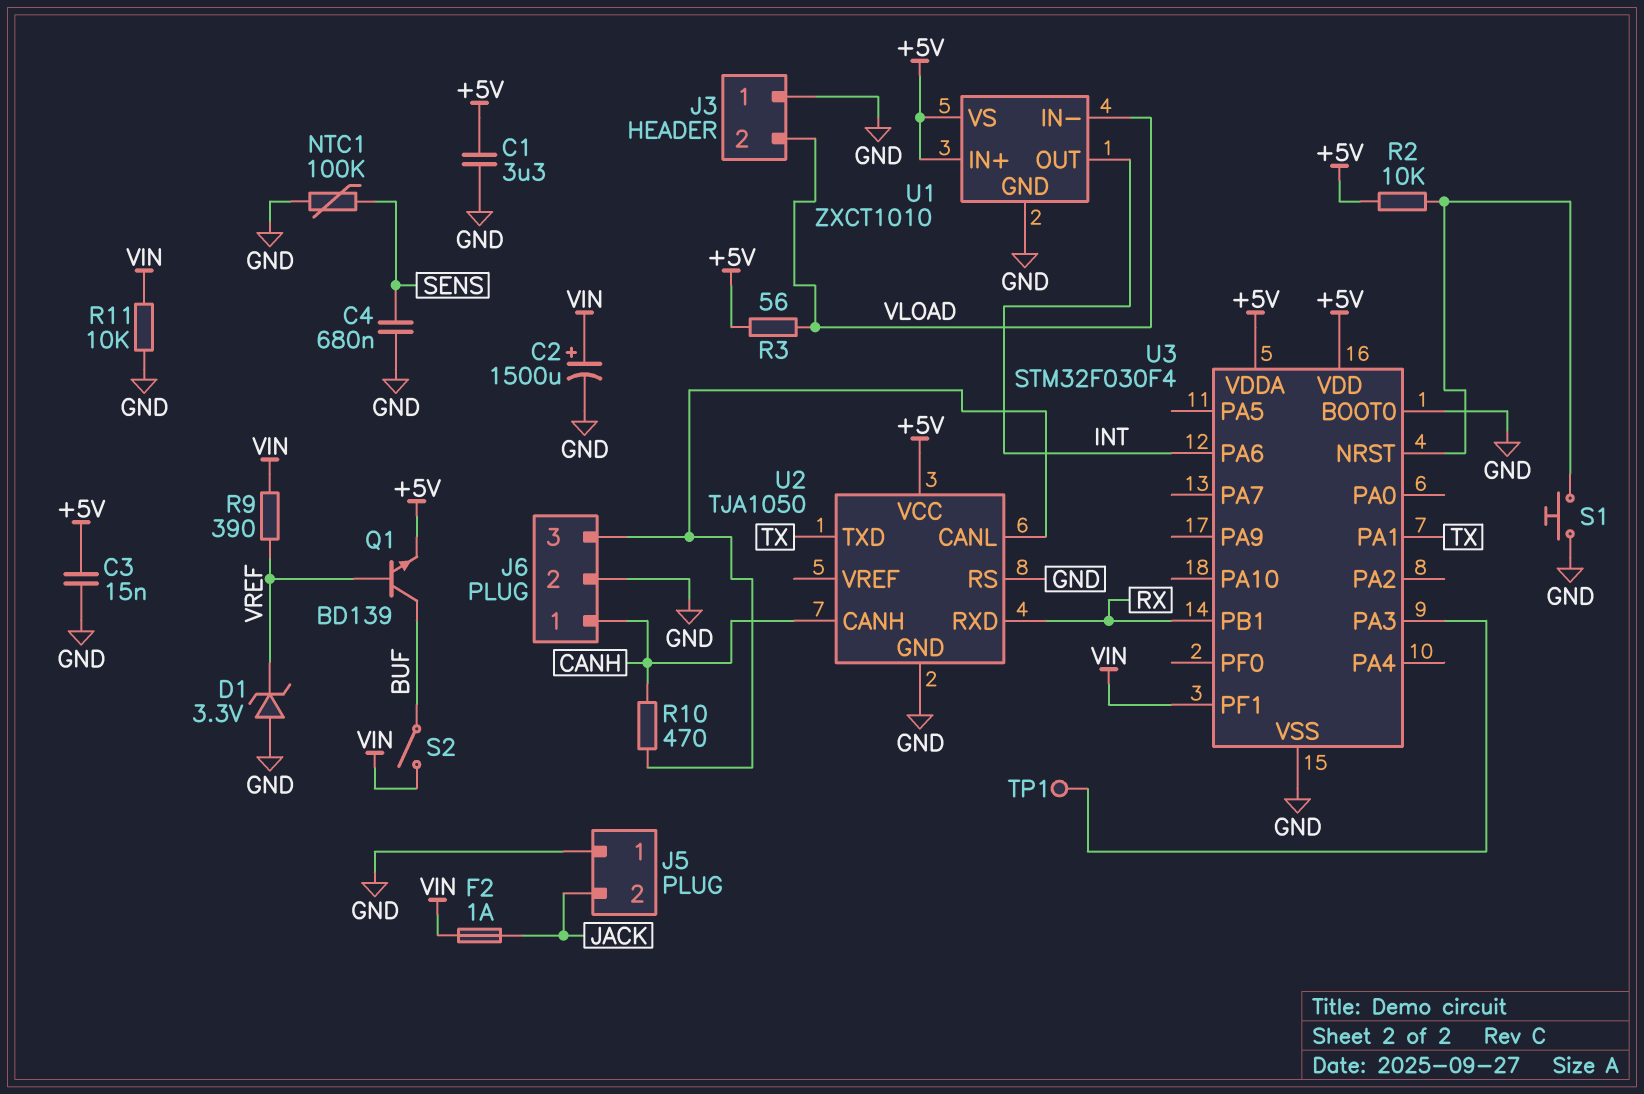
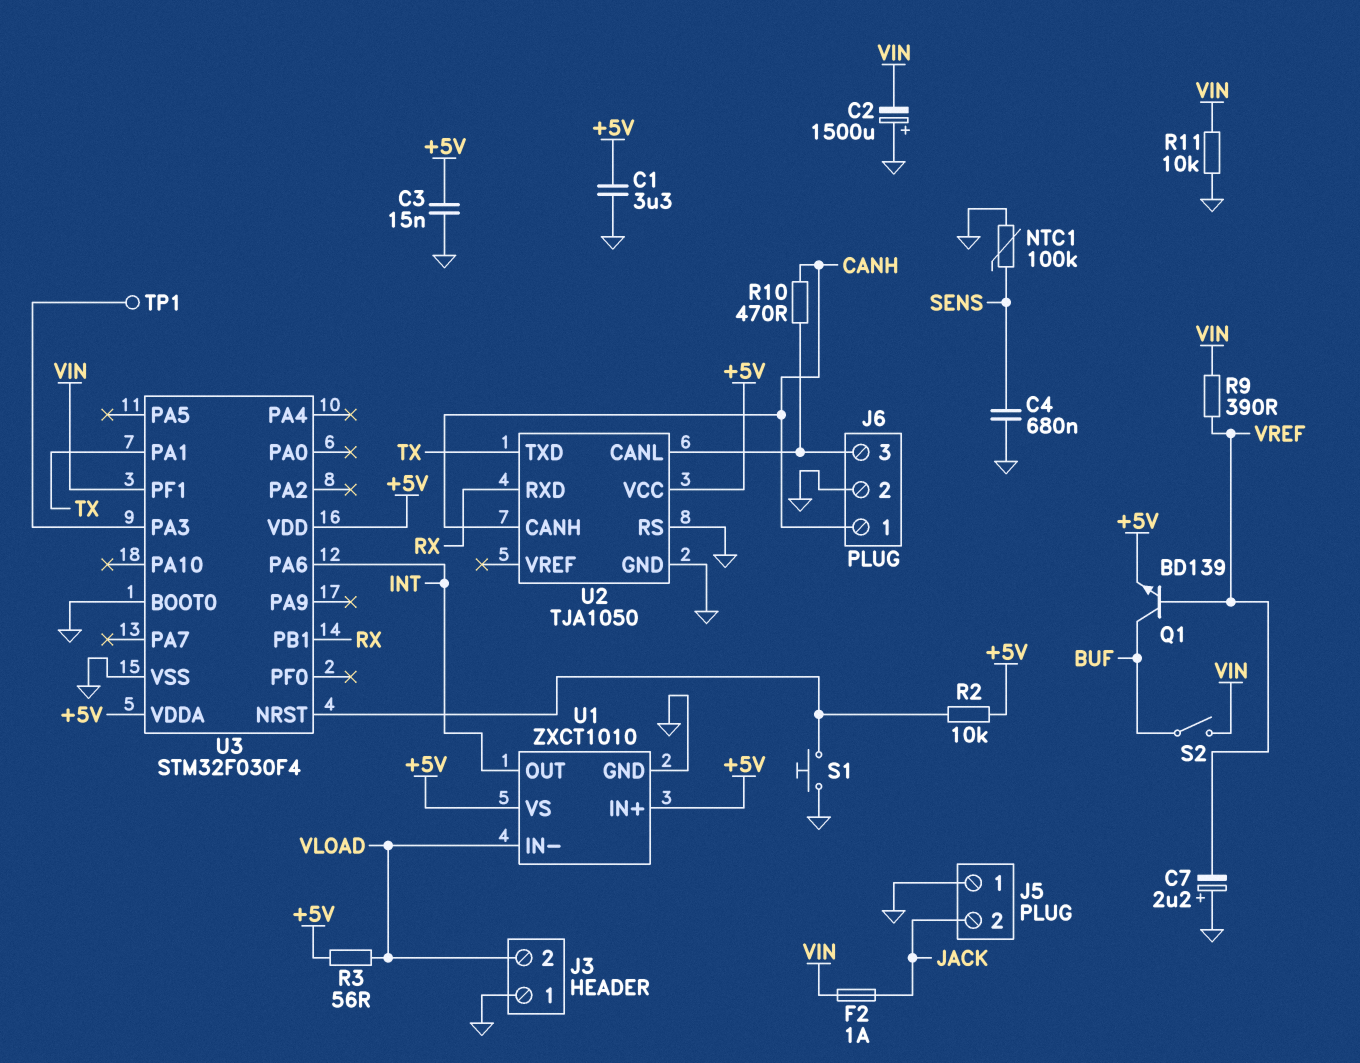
C2: 1500uF (plus VIN, minus GND) -> 1500uF (plus GND, minus VIN)
C7: none -> 2.2uF (plus GND, minus VREF)
D1: zener 3.3V (A GND, K VREF) -> none

